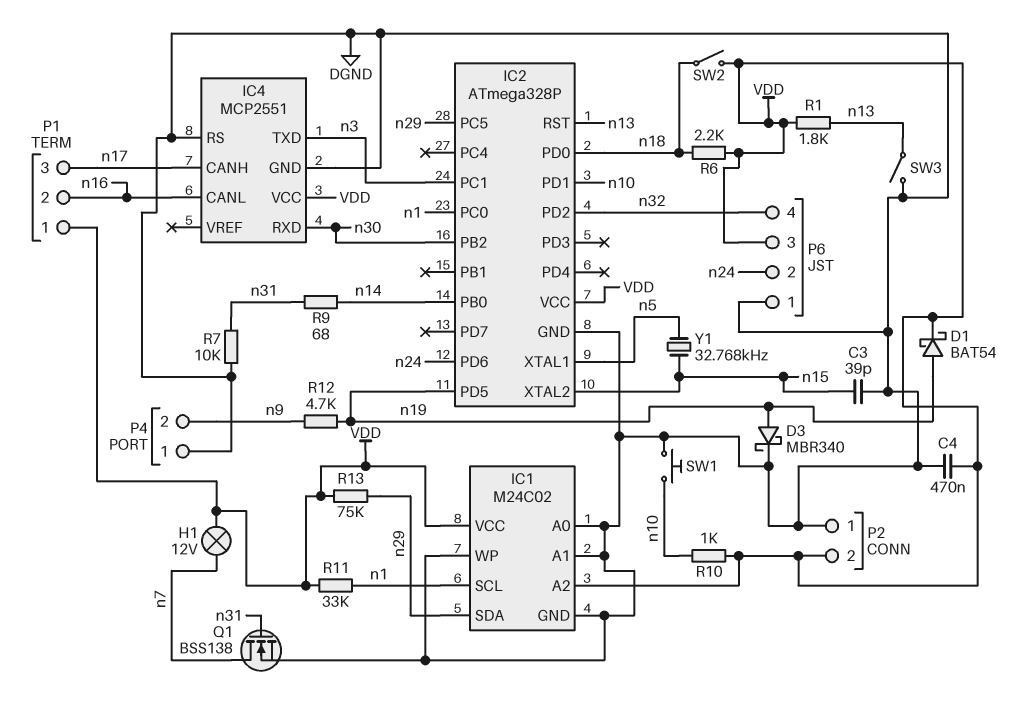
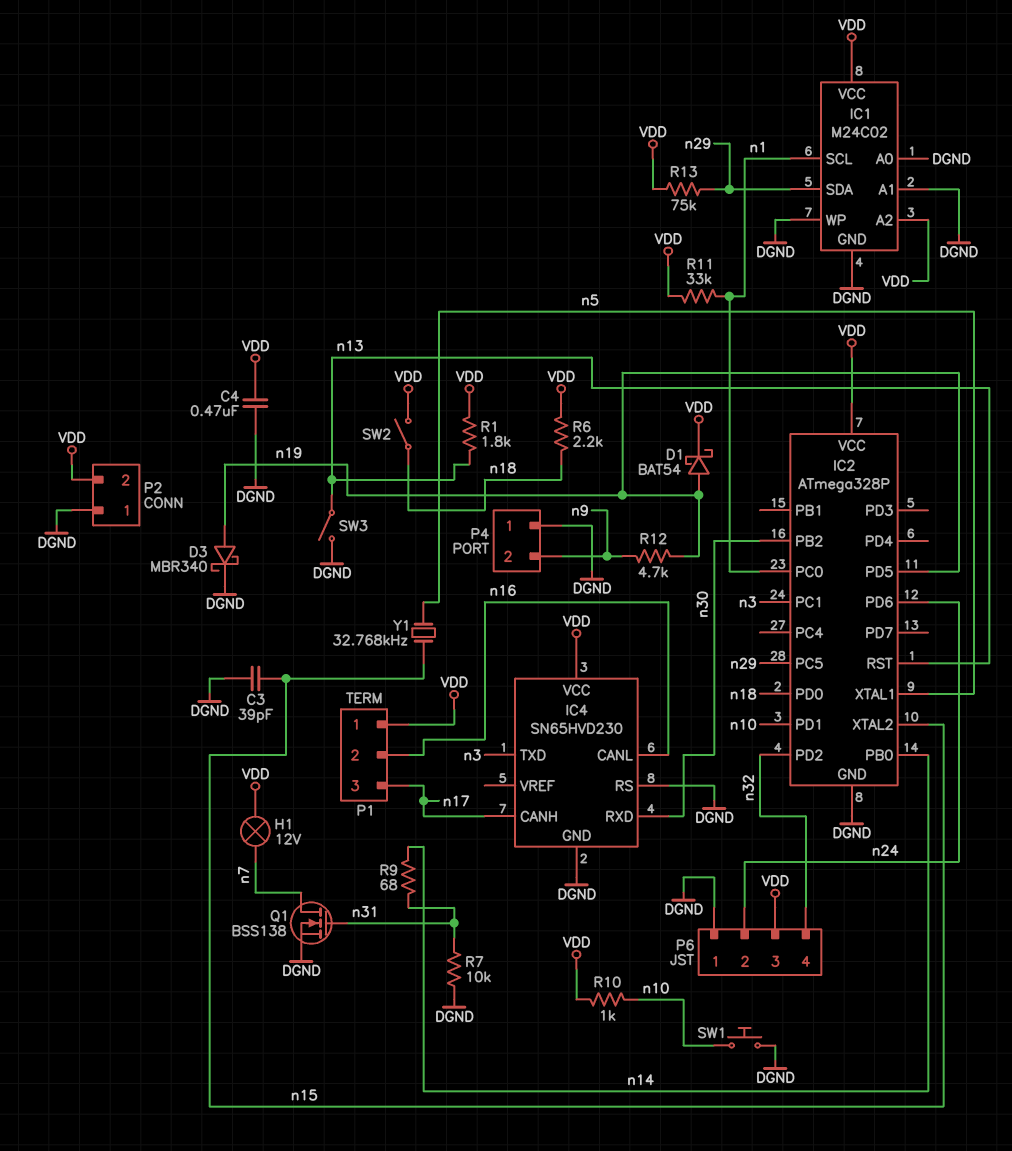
IC4: MCP2551 -> SN65HVD230

